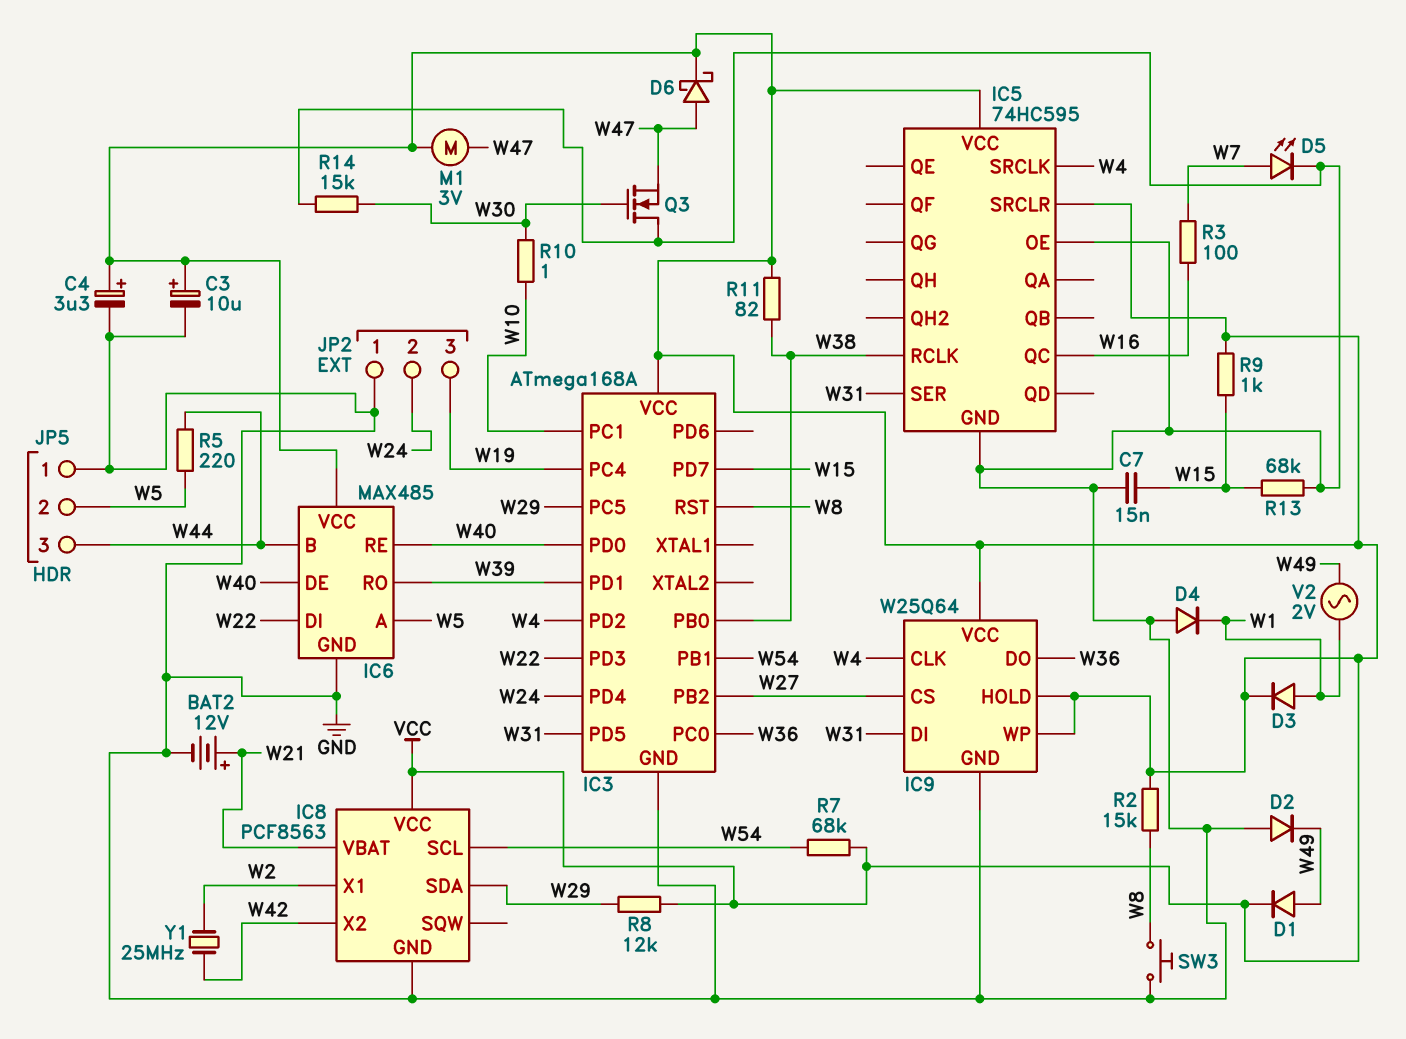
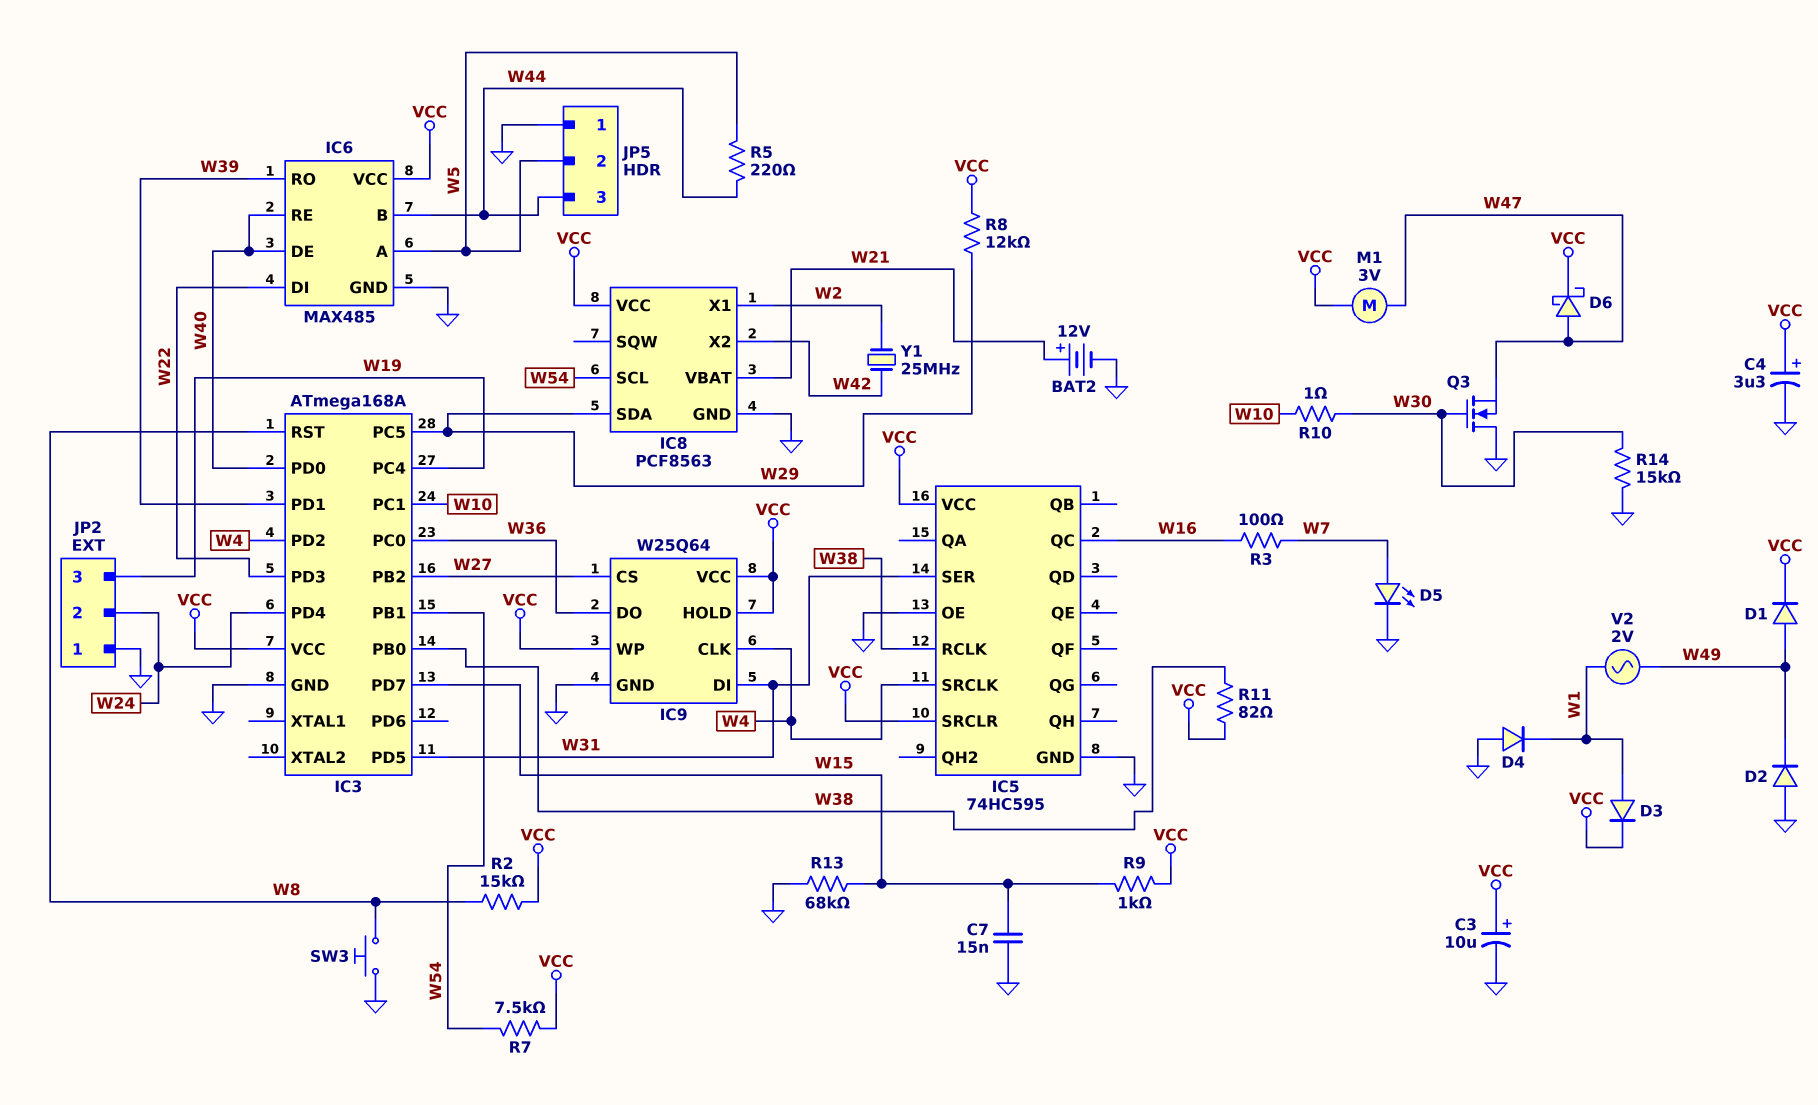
R7: 68k (VCC, W54) -> 7.5k (VCC, W54)

